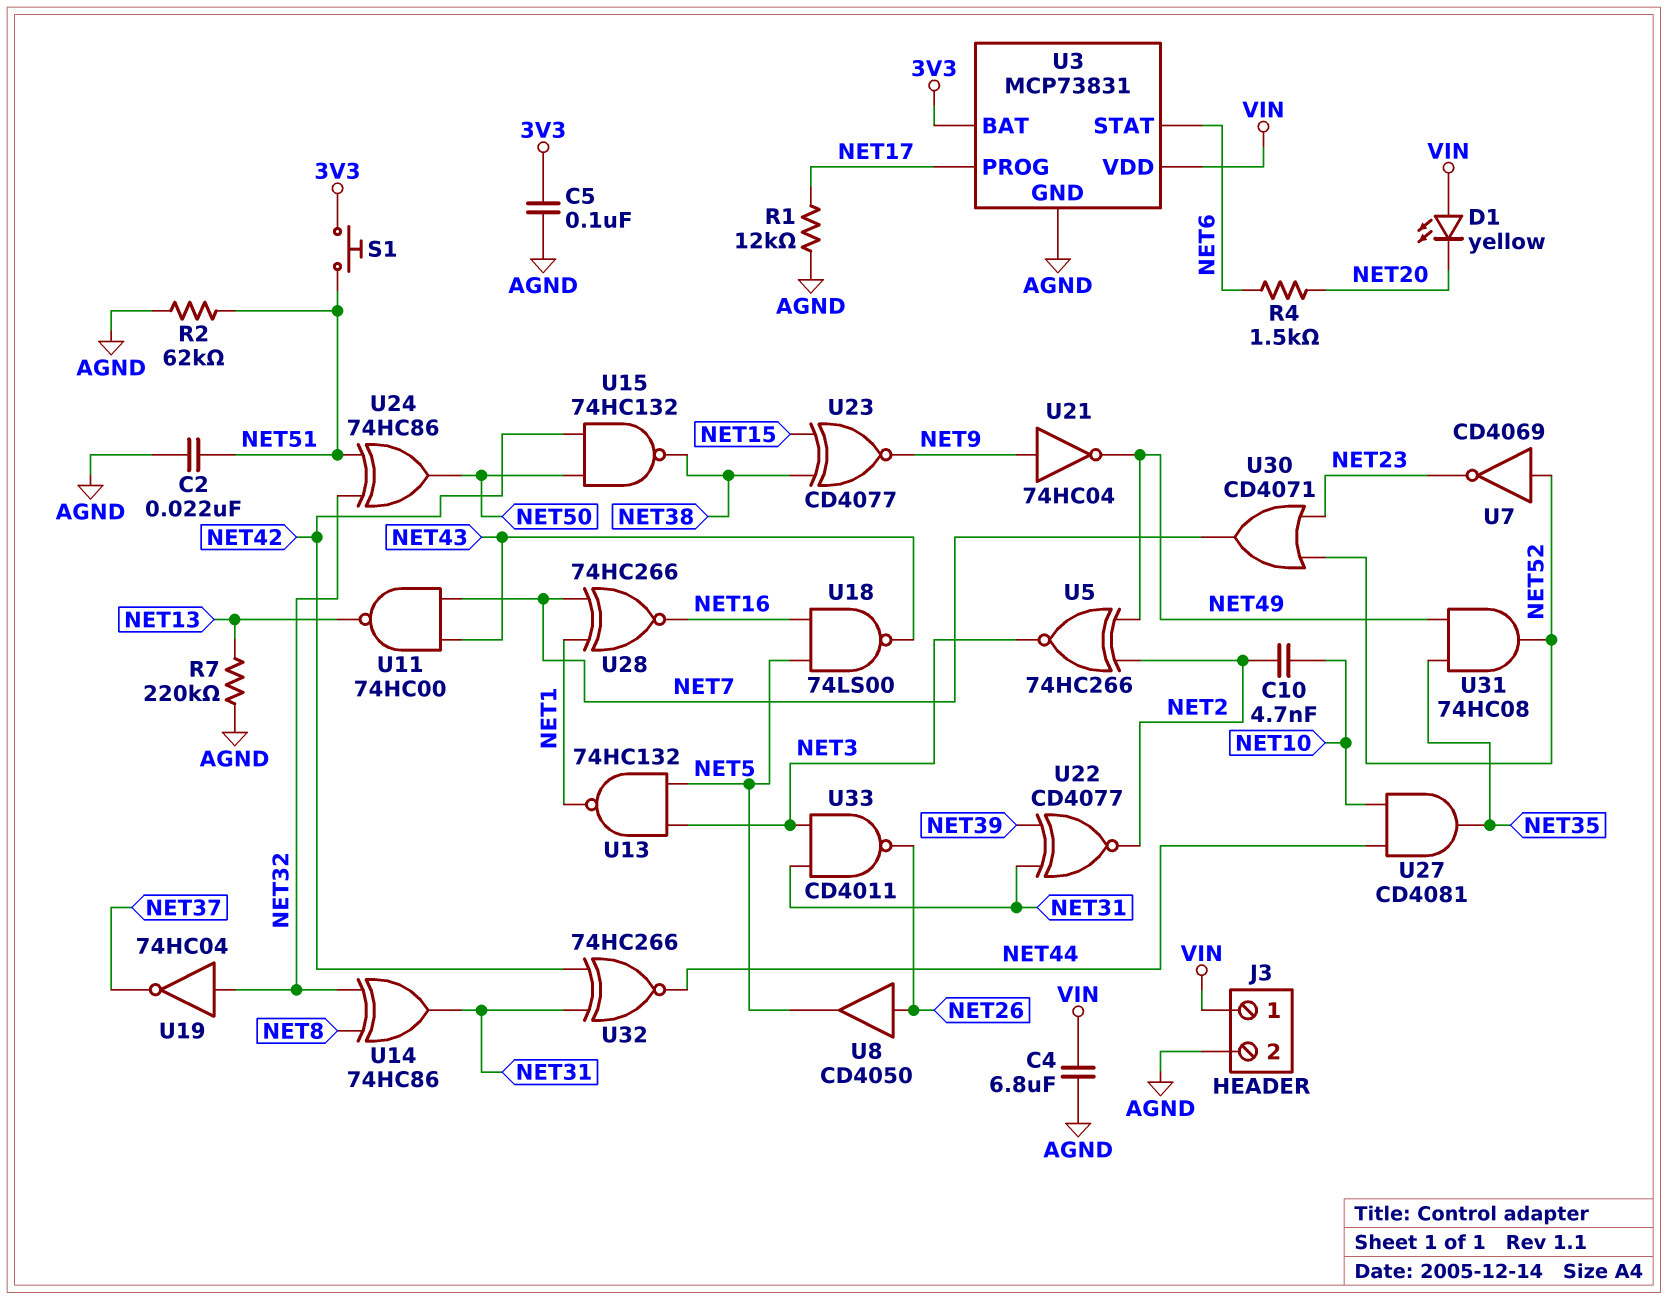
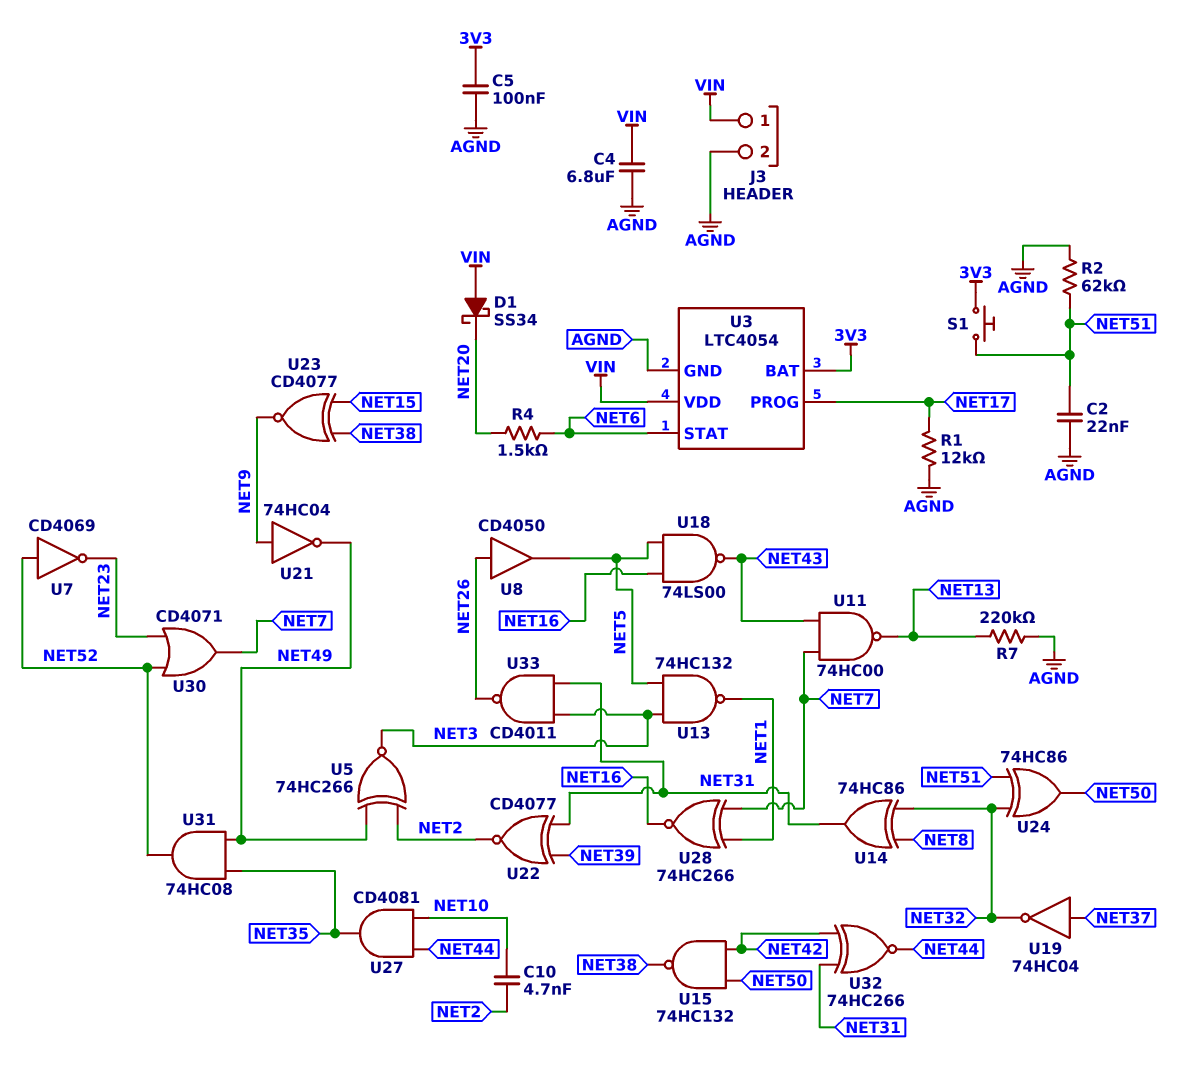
D1: LED yellow (A VIN, K NET20) -> schottky SS34 (A VIN, K NET20)
U3: MCP73831 -> LTC4054
U19: NOT 74HC04 (in NET32, out NET37) -> NOT 74HC04 (in NET37, out NET32)

